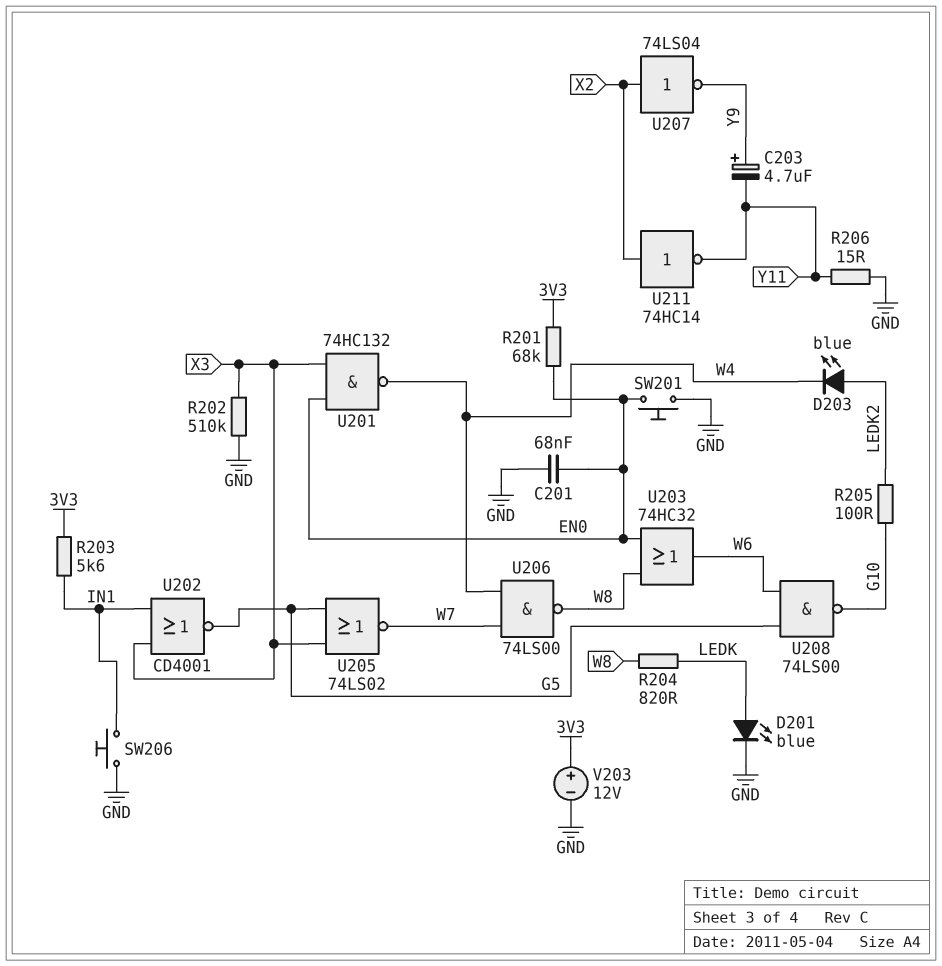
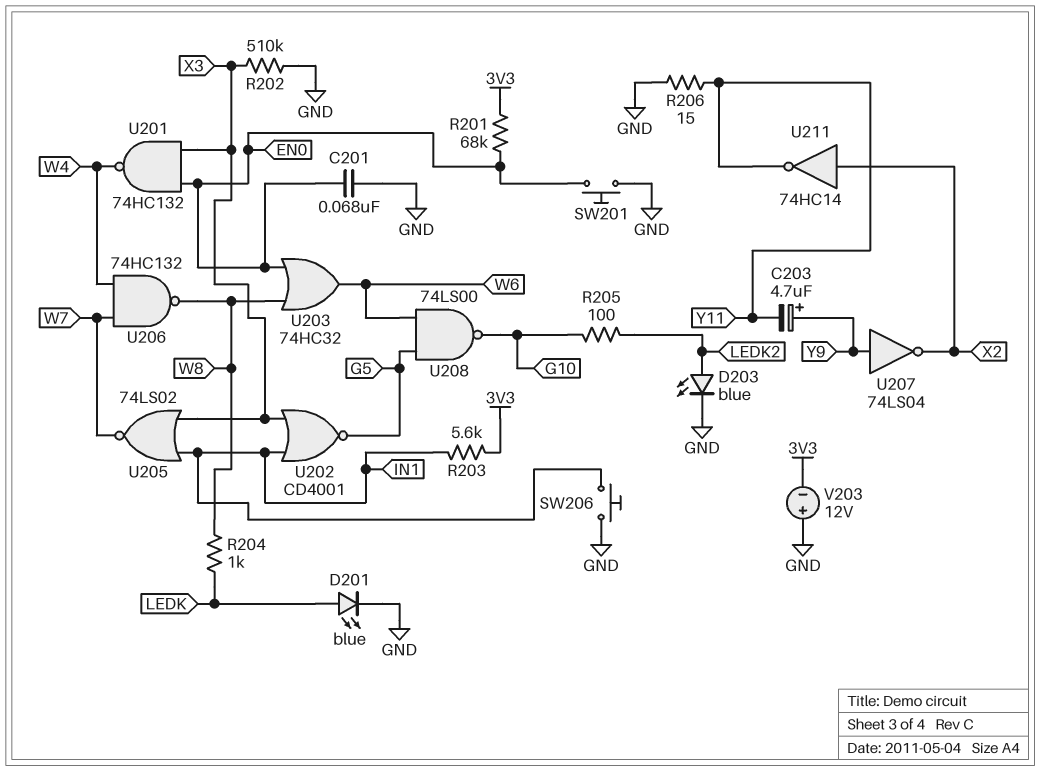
D203: LED blue (A LEDK2, K W4) -> LED blue (A LEDK2, K GND)
R204: 820 (LEDK, W8) -> 1k (LEDK, W8)
U205: NOR 74LS02 (in G5, in X3, out W7) -> NOR 74LS02 (in IN1, in X3, out W7)
U206: NAND 74LS00 (in W4, in W7, out W8) -> NAND 74HC132 (in W4, in W7, out W8)
U207: NOT 74LS04 (in X2, out Y9) -> NOT 74LS04 (in Y9, out X2)
V203: 12V (plus 3V3, minus GND) -> 12V (plus GND, minus 3V3)

